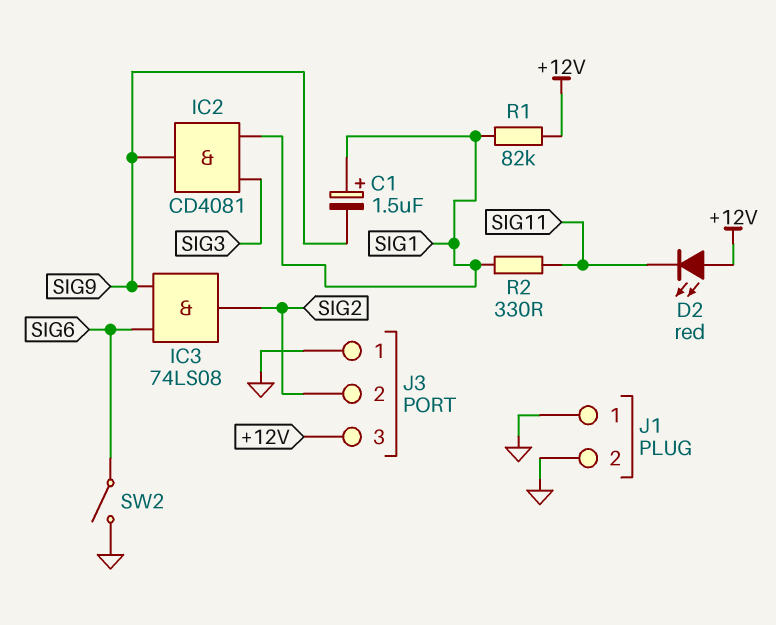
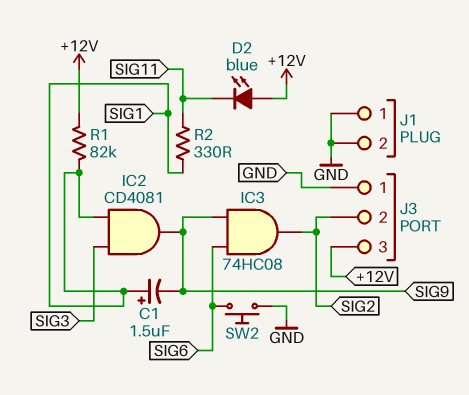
D2: LED red (A +12V, K SIG11) -> LED blue (A +12V, K SIG11)
IC3: AND 74LS08 (in SIG6, in SIG9, out SIG2) -> AND 74HC08 (in SIG6, in SIG9, out SIG2)
SW2: switch (GND, SIG6) -> button (GND, SIG6)

